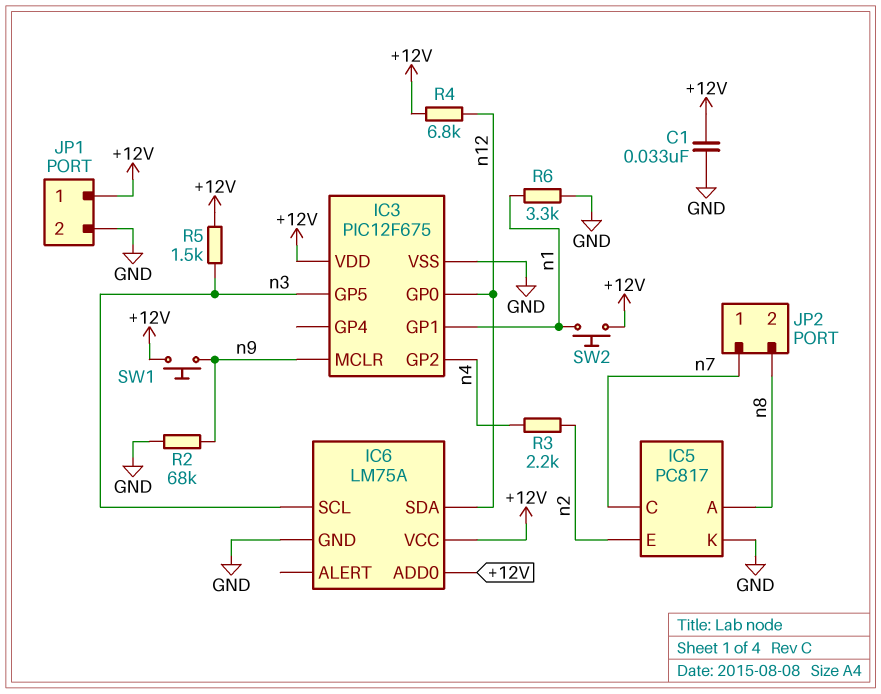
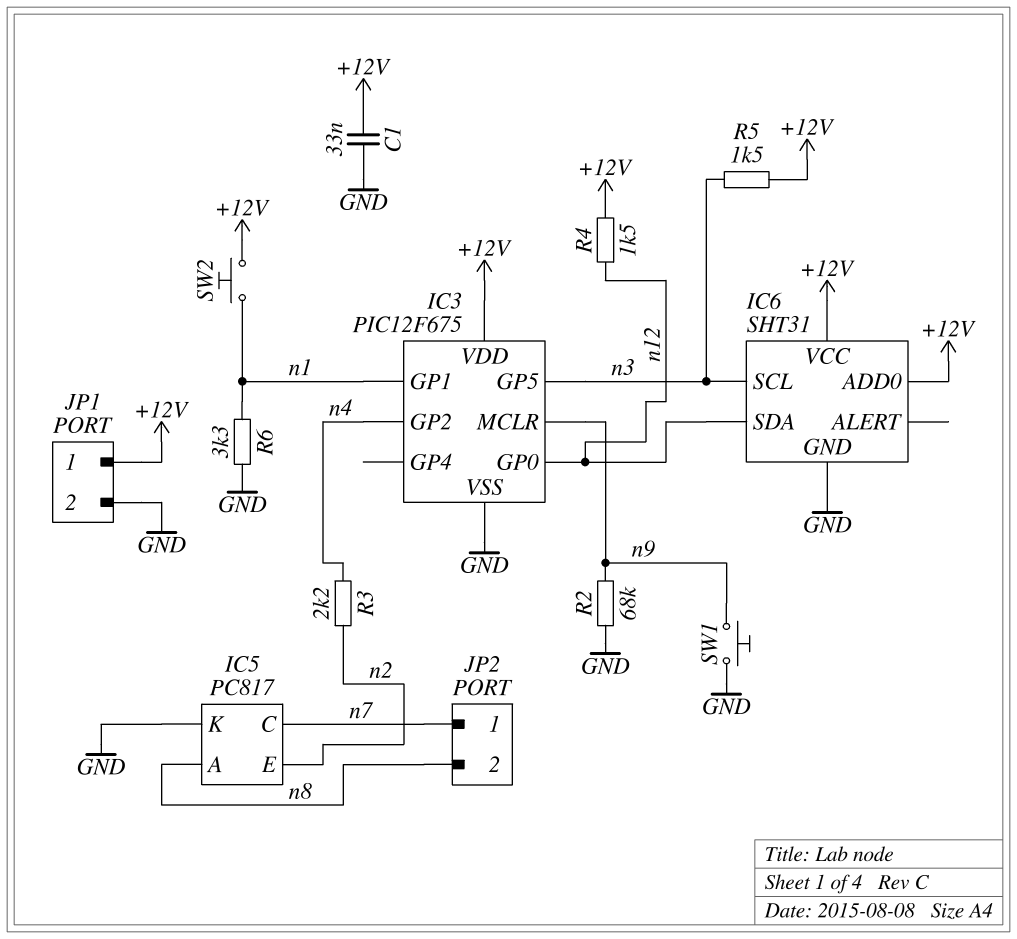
IC6: LM75A -> SHT31
R4: 6.8k (+12V, n12) -> 1.5k (+12V, n12)
SW1: button (+12V, n9) -> button (GND, n9)

